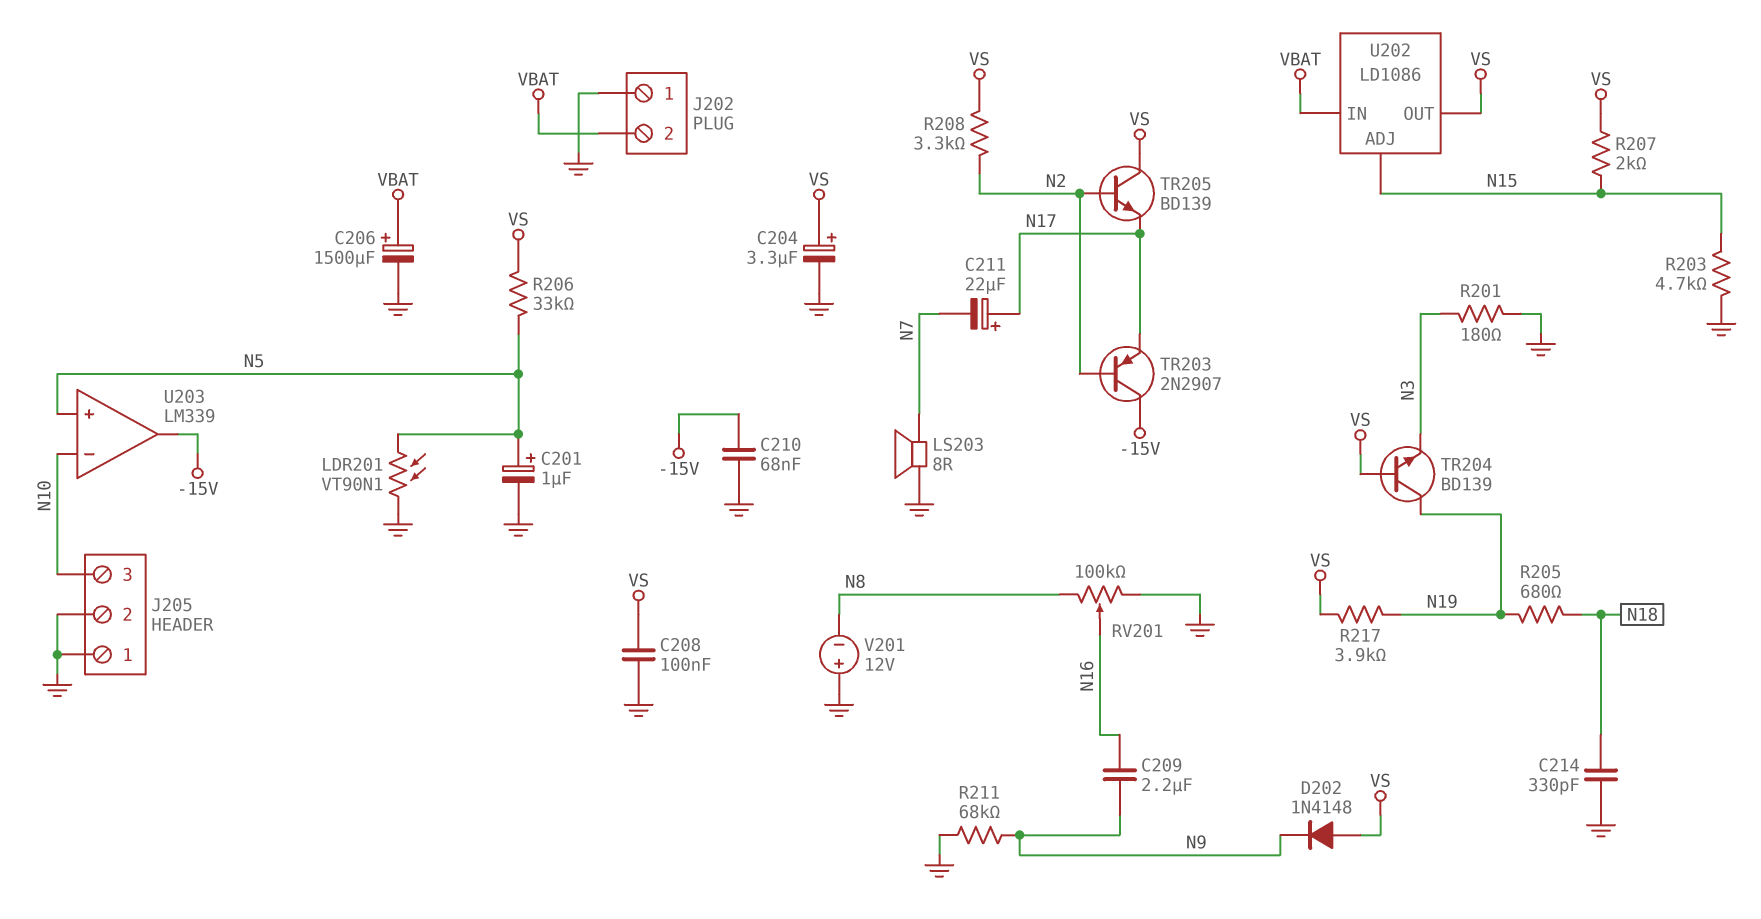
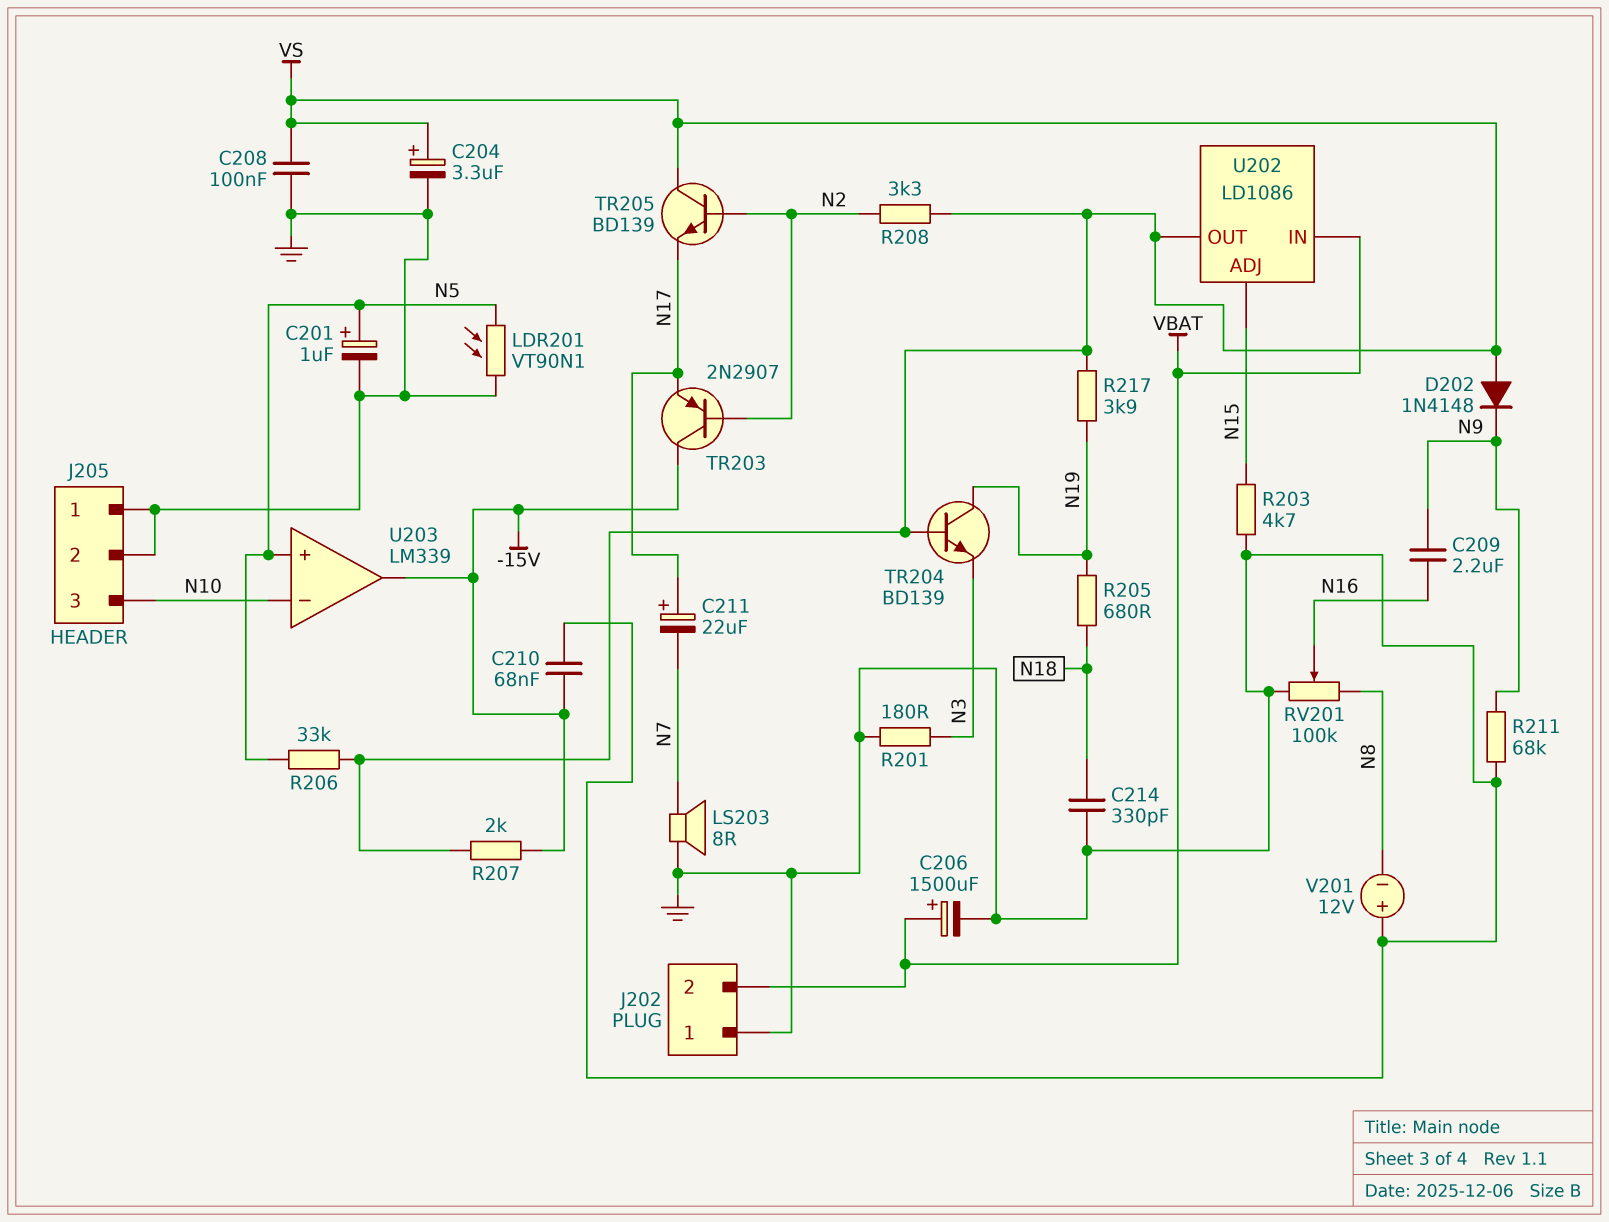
R207: 2k (N15, VS) -> 2k (-15V, VS)

